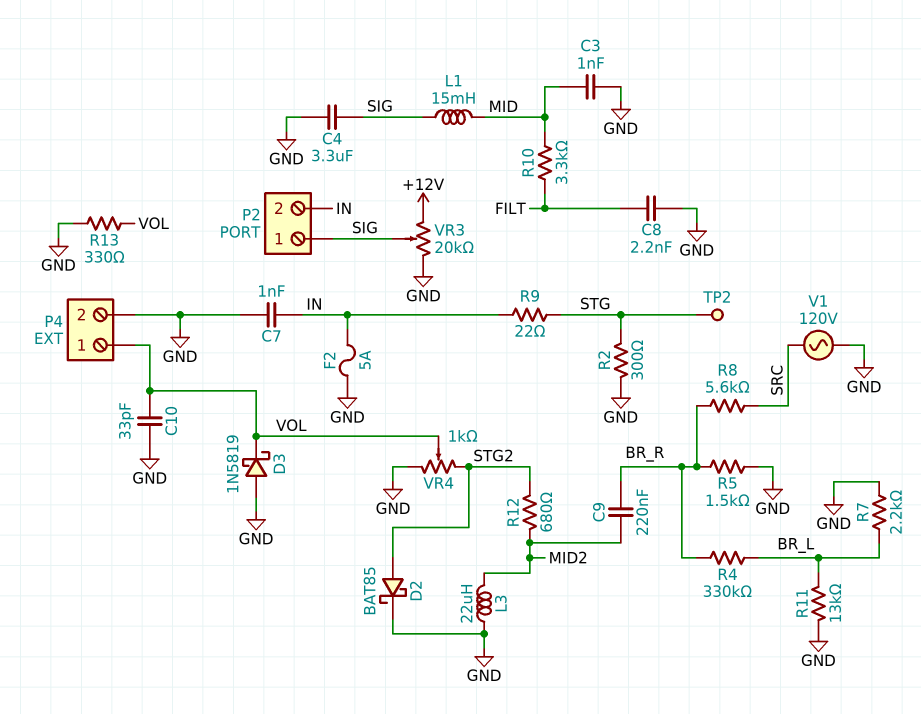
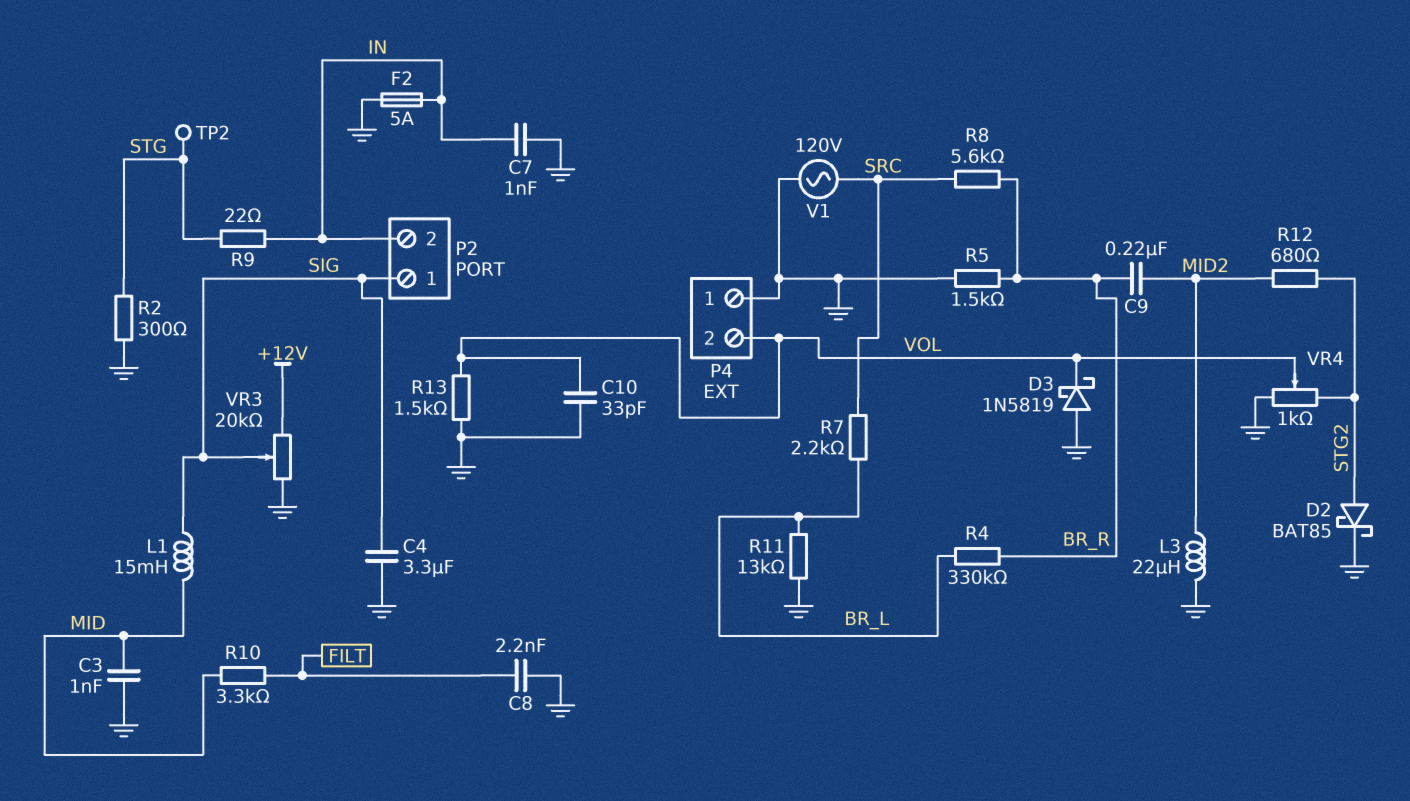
P4 pin 1: VOL -> GND
P4 pin 2: GND -> VOL
R7: 2.2k (BR_L, GND) -> 2.2k (BR_L, SRC)
R13: 330 (GND, VOL) -> 1.5k (GND, VOL)

